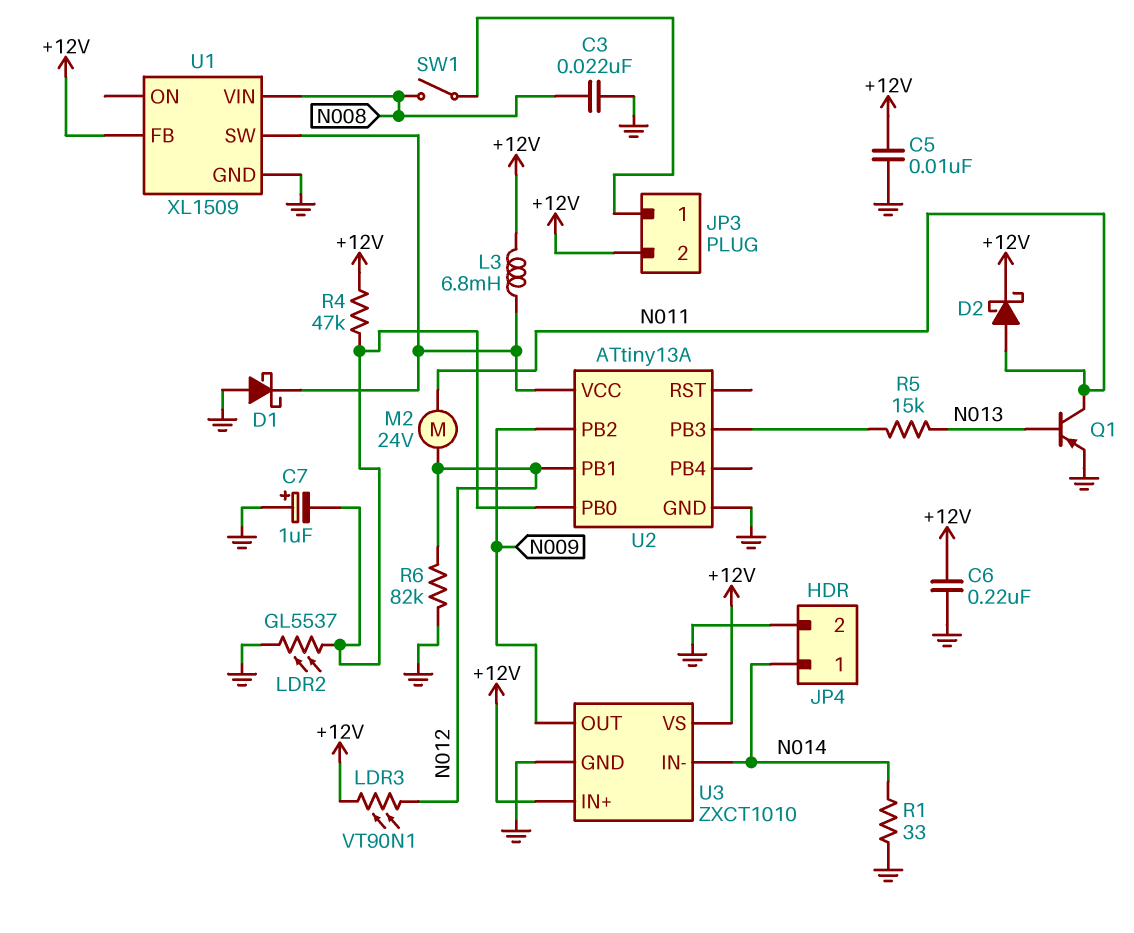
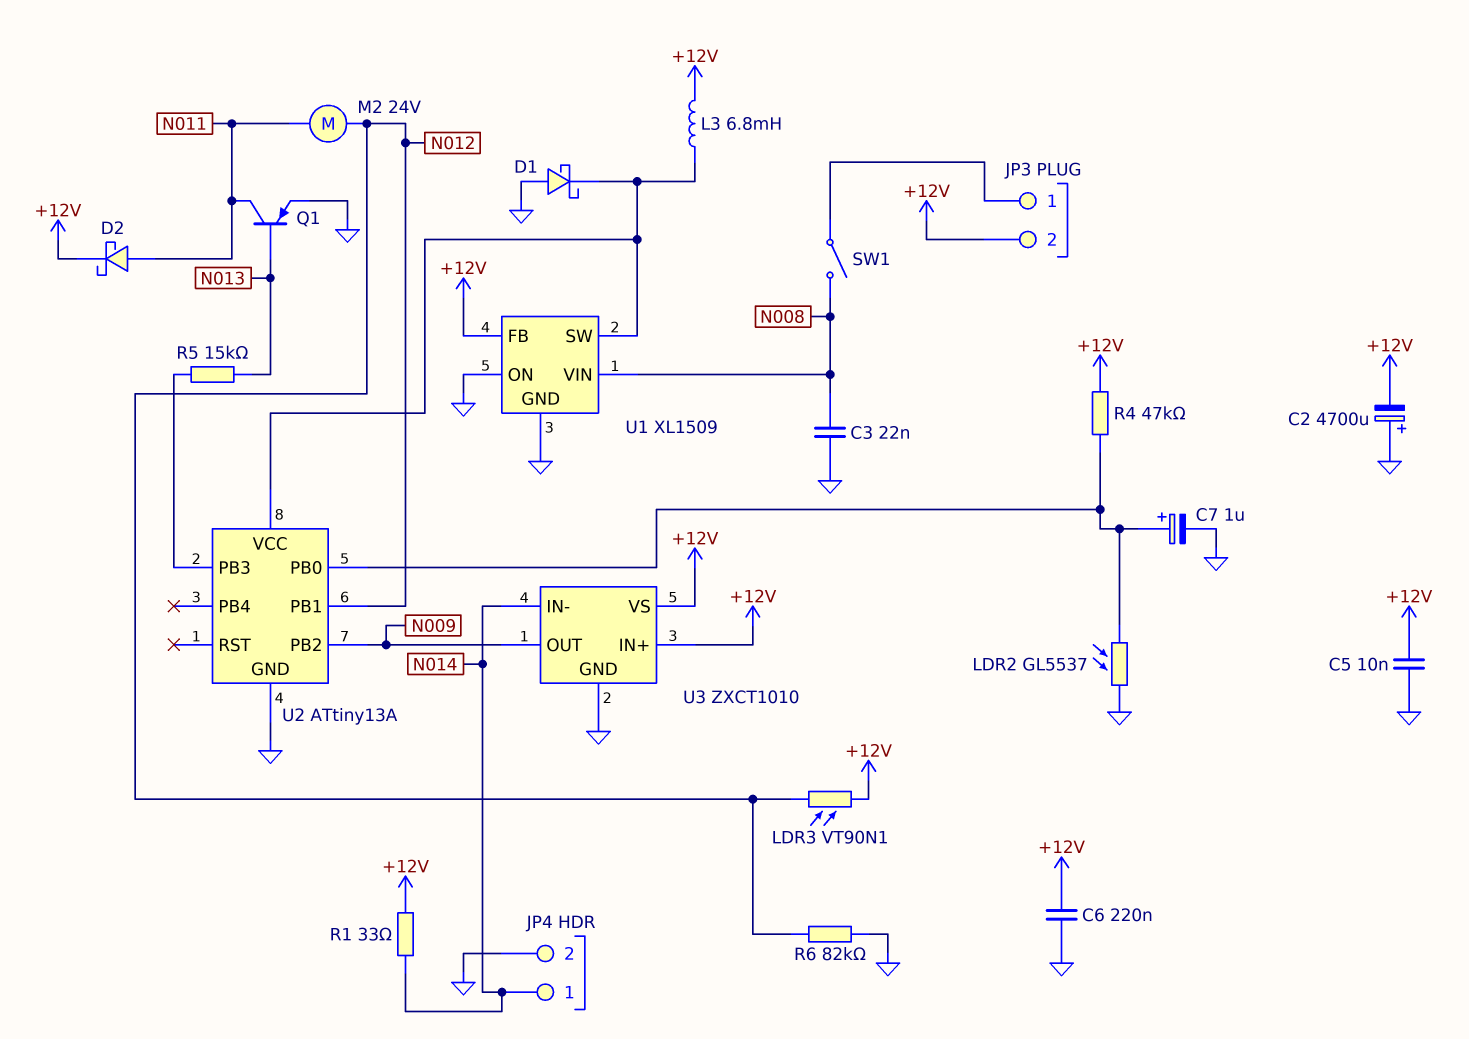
C2: none -> 4700uF (plus GND, minus +12V)
C7: 1uF (plus GND, minus U2/PB0) -> 1uF (plus U2/PB0, minus GND)
R1: 33 (GND, N014) -> 33 (+12V, N014)
U1 pin ON: none -> GND

